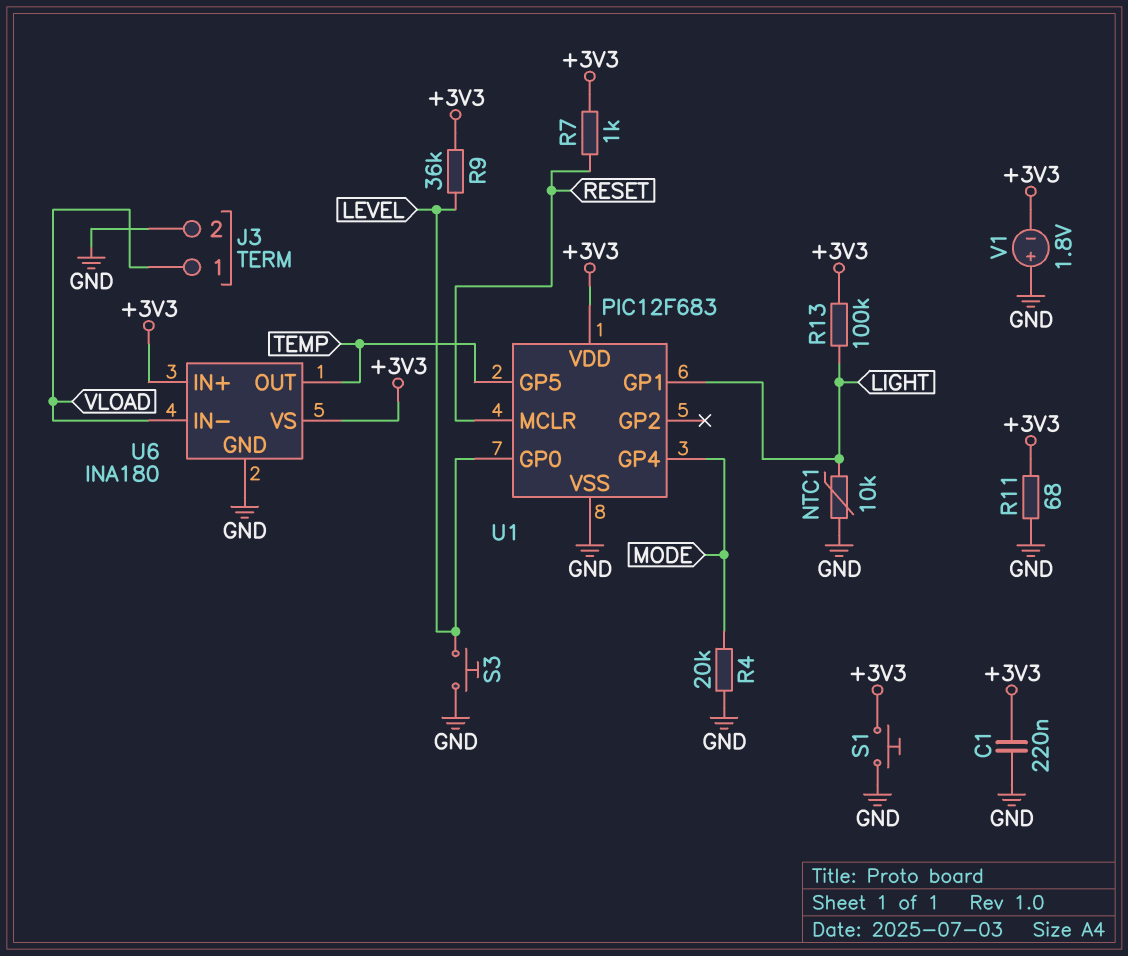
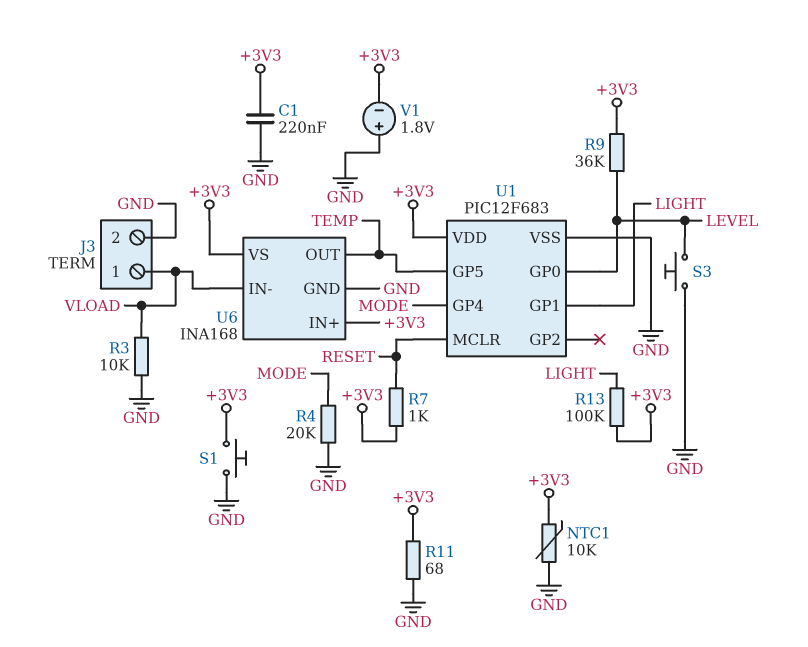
NTC1: 10k (GND, LIGHT) -> 10k (+3V3, GND)
R3: none -> 10k (GND, VLOAD)
U6: INA180 -> INA168

